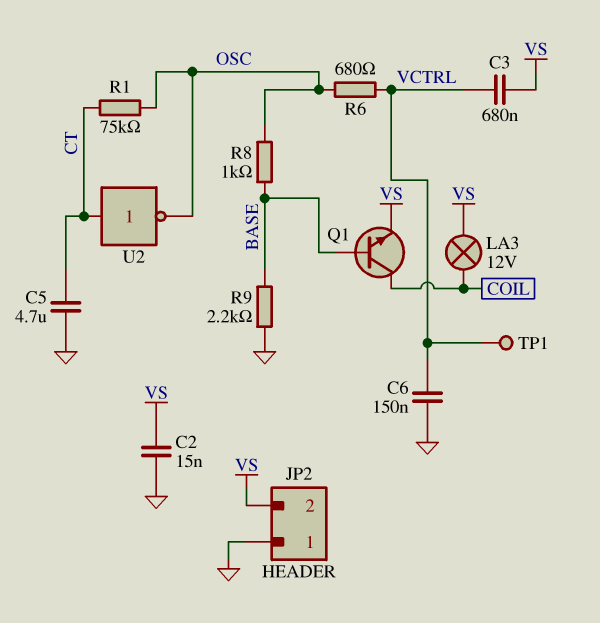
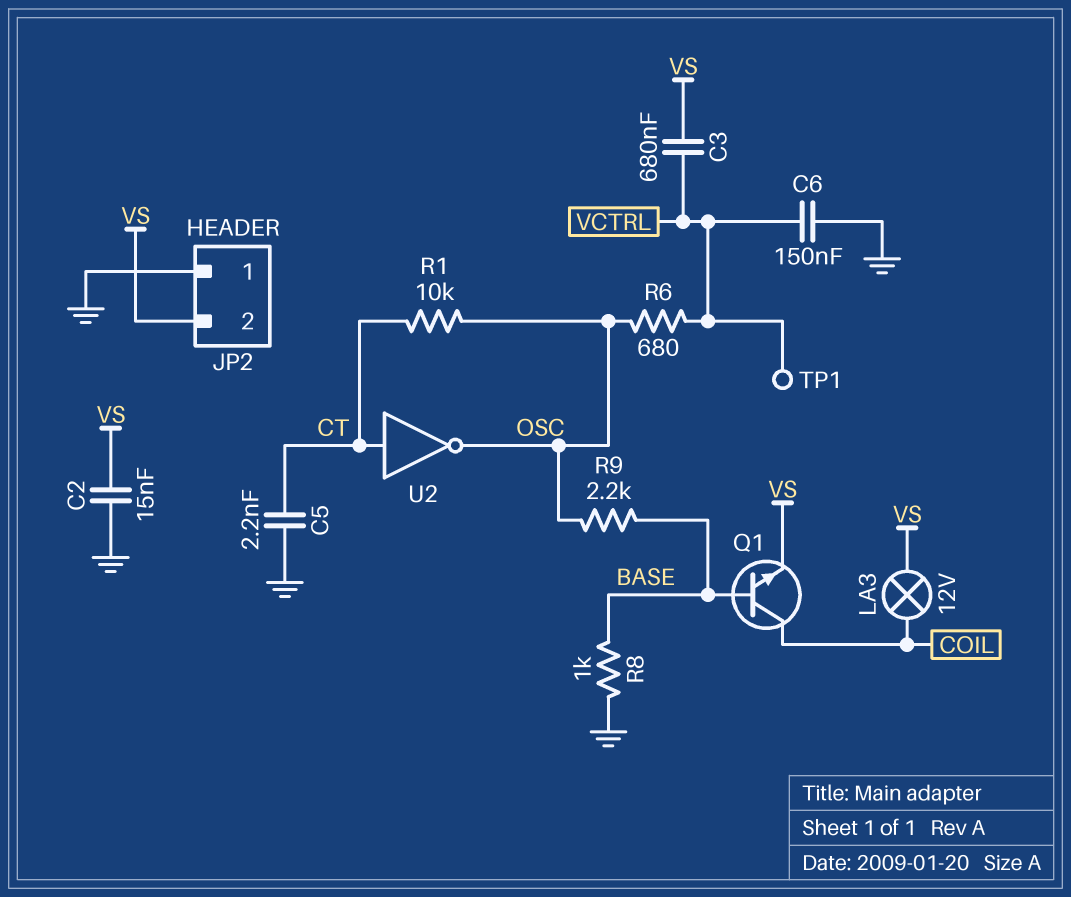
C5: 4.7uF (CT, GND) -> 2.2nF (CT, GND)
R1: 75k (CT, OSC) -> 10k (CT, OSC)
R8: 1k (BASE, OSC) -> 1k (BASE, GND)
R9: 2.2k (BASE, GND) -> 2.2k (BASE, OSC)

